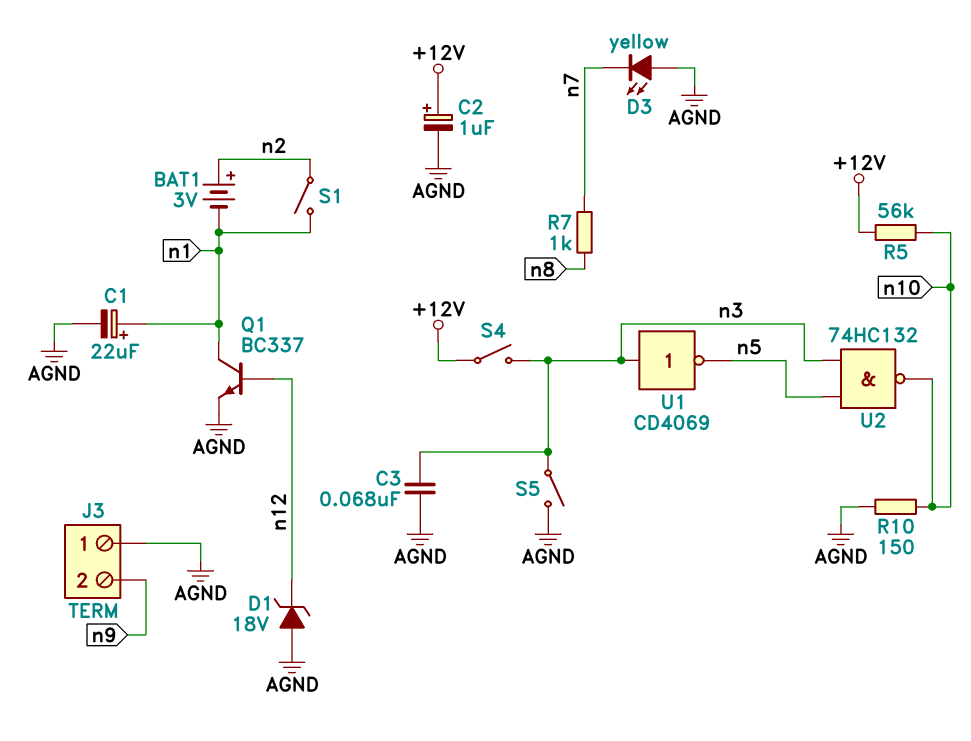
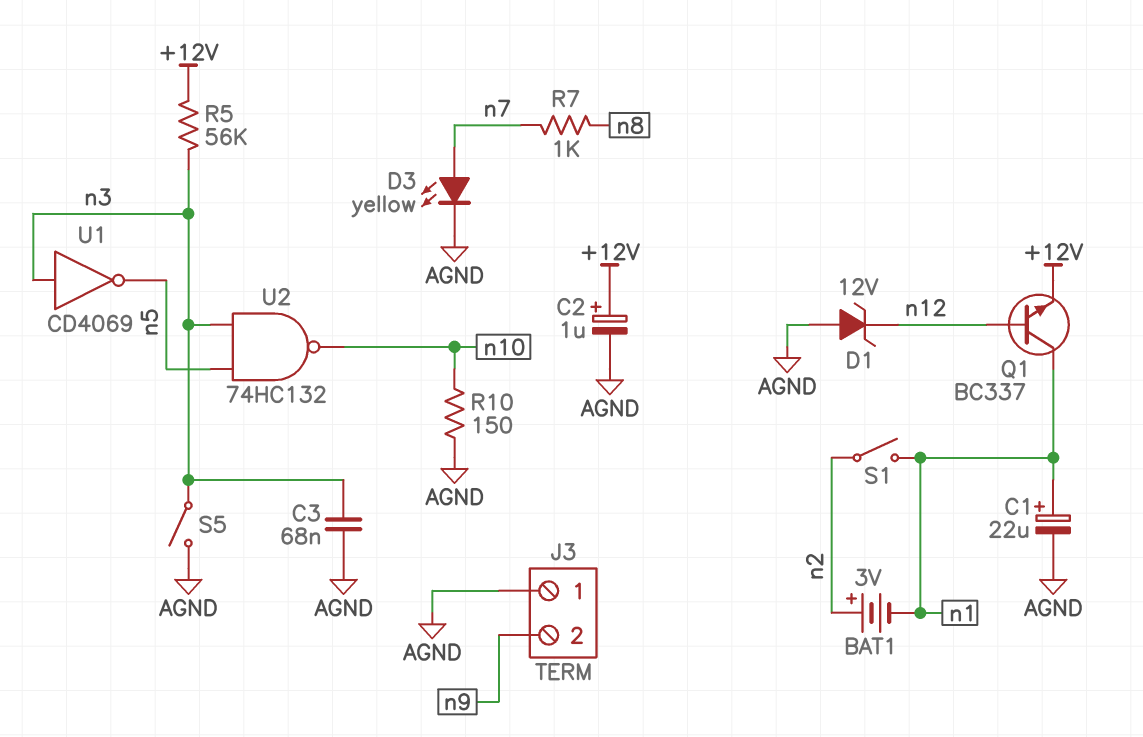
D1: zener 18V (A AGND, K n12) -> zener 12V (A AGND, K n12)
D3: LED yellow (A AGND, K n7) -> LED yellow (A n7, K AGND)
Q1: NPN BC337 (B n12, C n1, E AGND) -> NPN BC337 (B n12, C n1, E +12V)
R5: 56k (+12V, n10) -> 56k (+12V, n3)
S4: switch (+12V, n3) -> none

